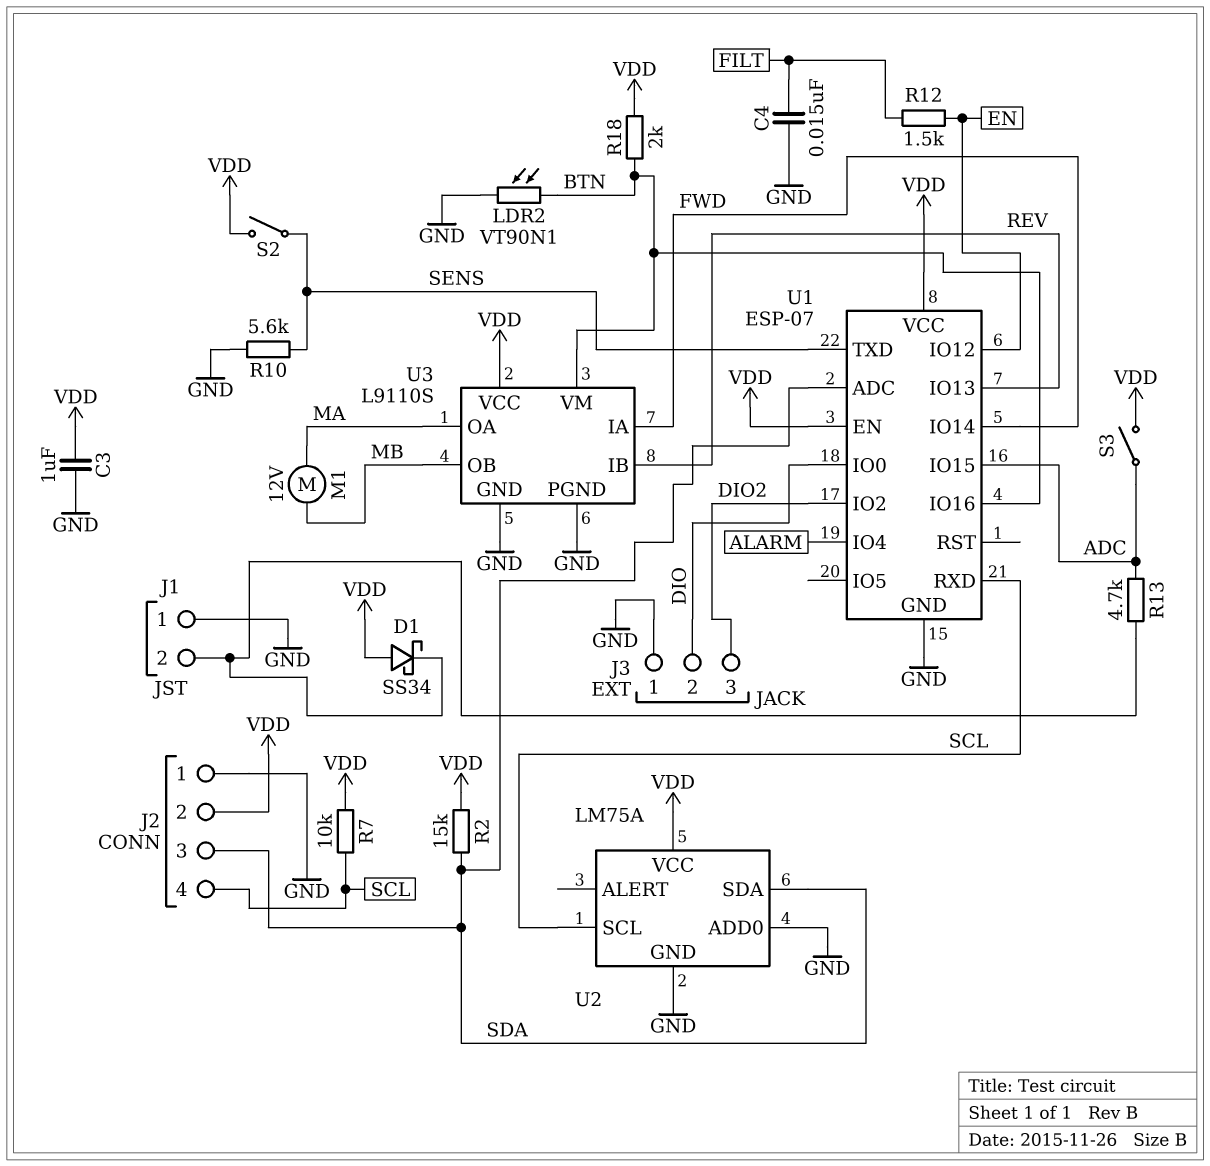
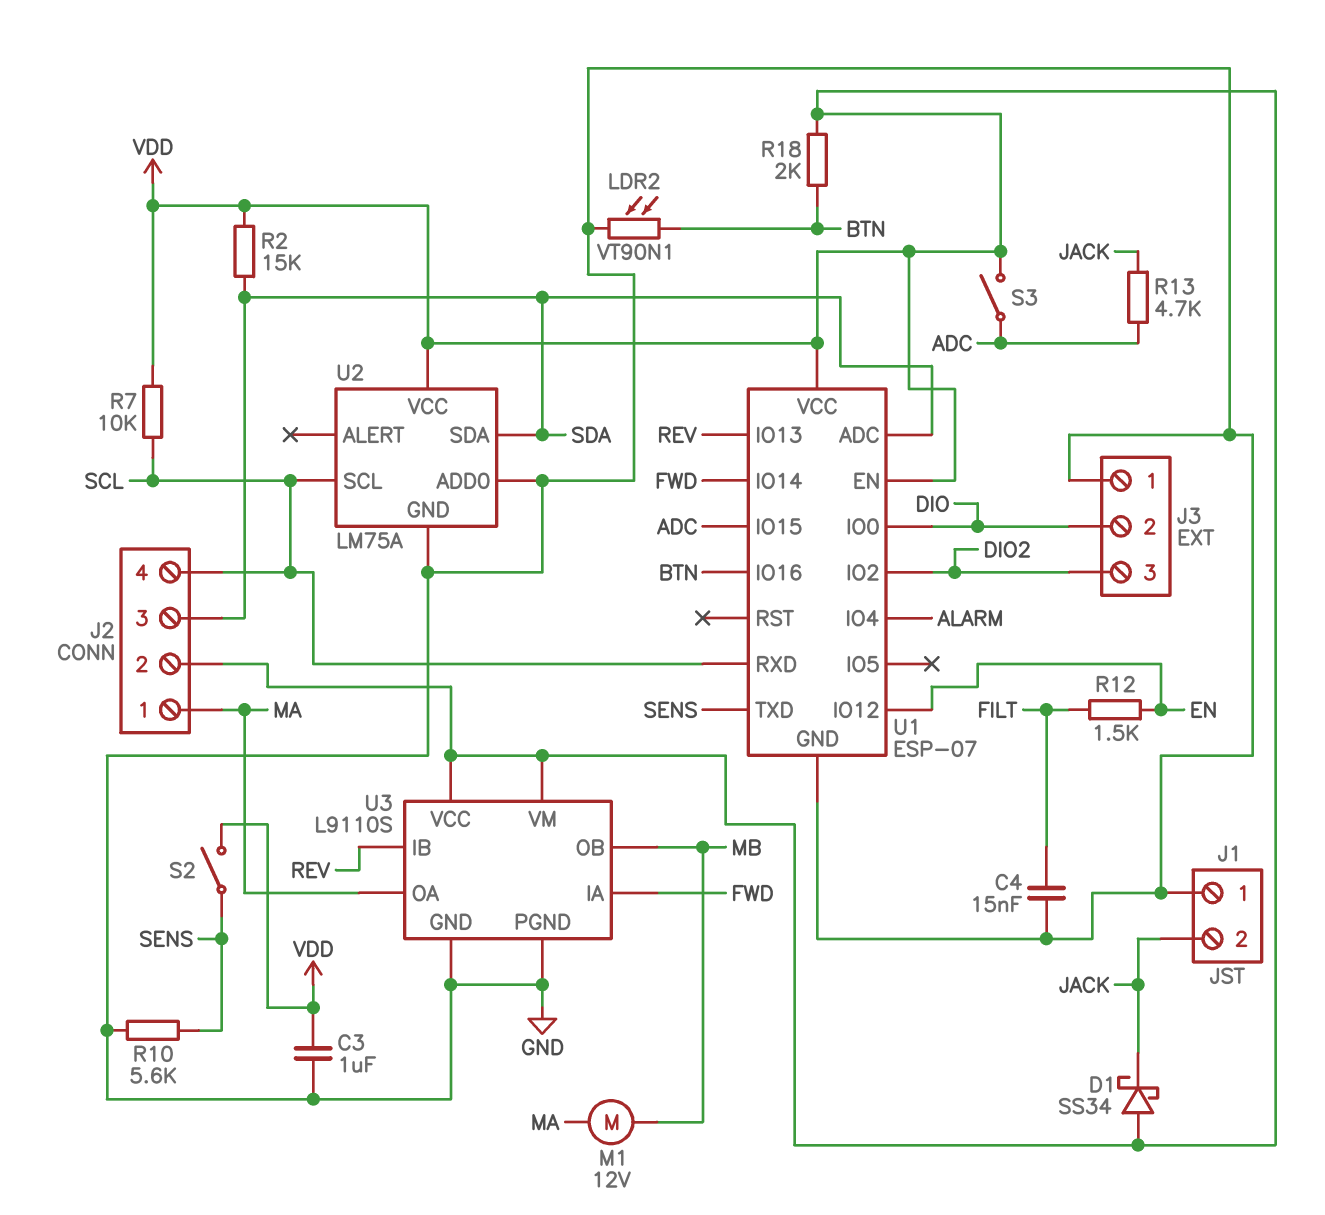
J2 pin 1: GND -> MA
U3 pin VM: BTN -> VDD

